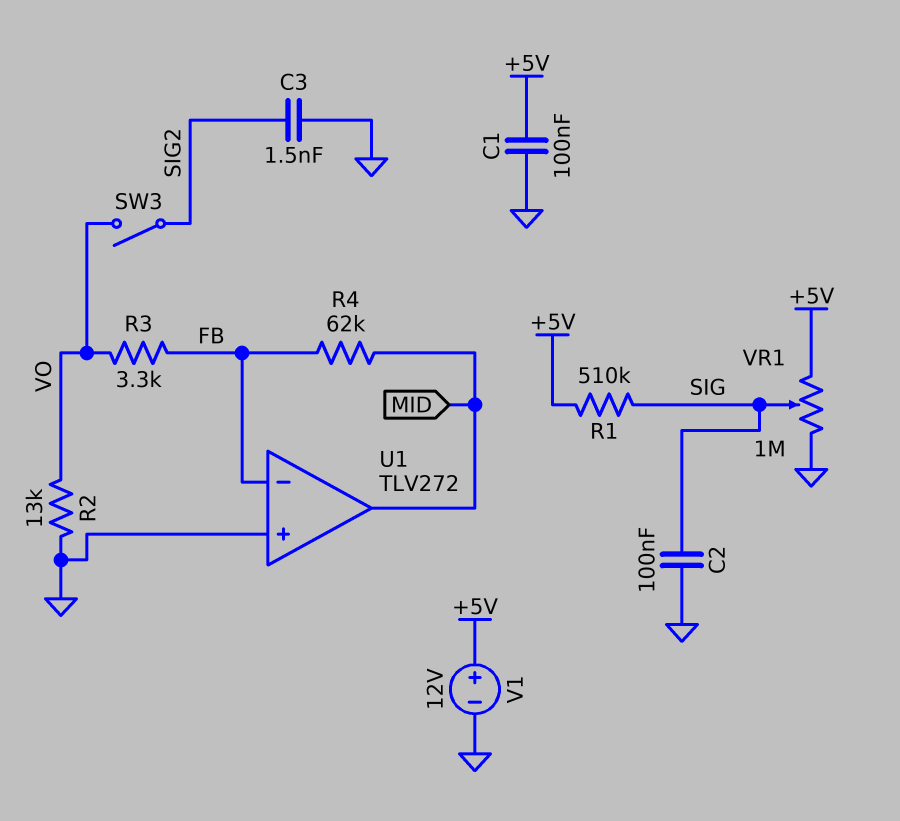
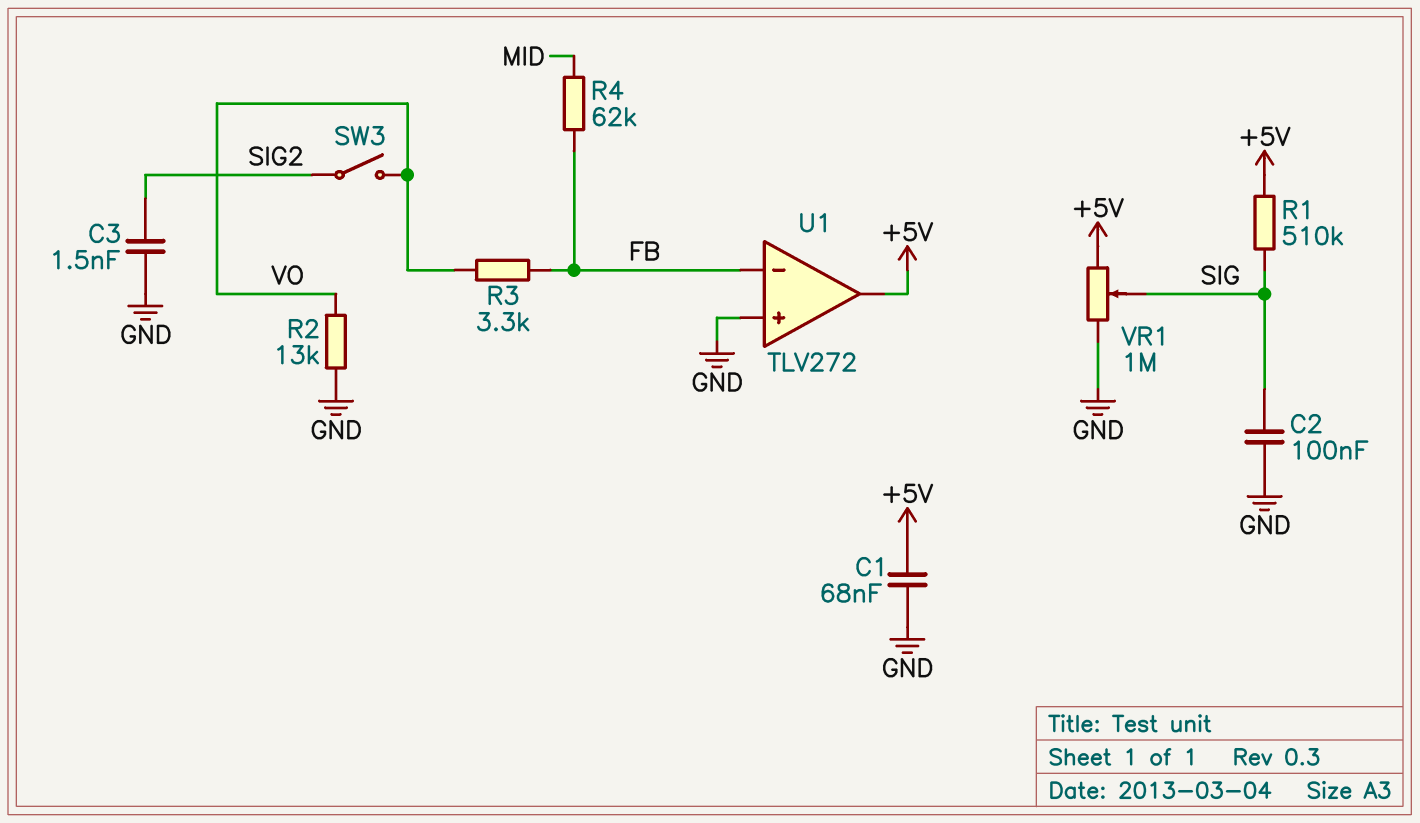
C1: 100nF (+5V, GND) -> 68nF (+5V, GND)
U1 pin out: MID -> +5V
V1: 12V (plus +5V, minus GND) -> none

